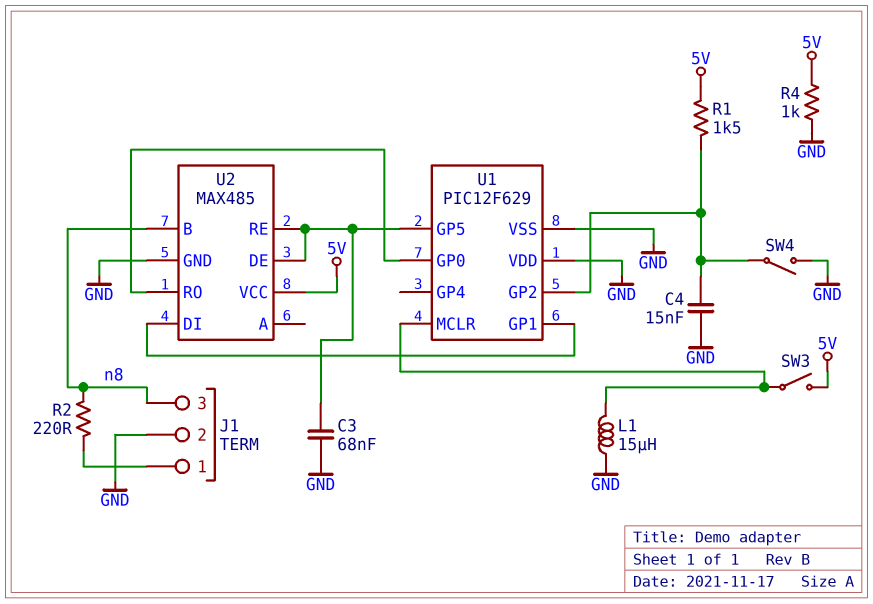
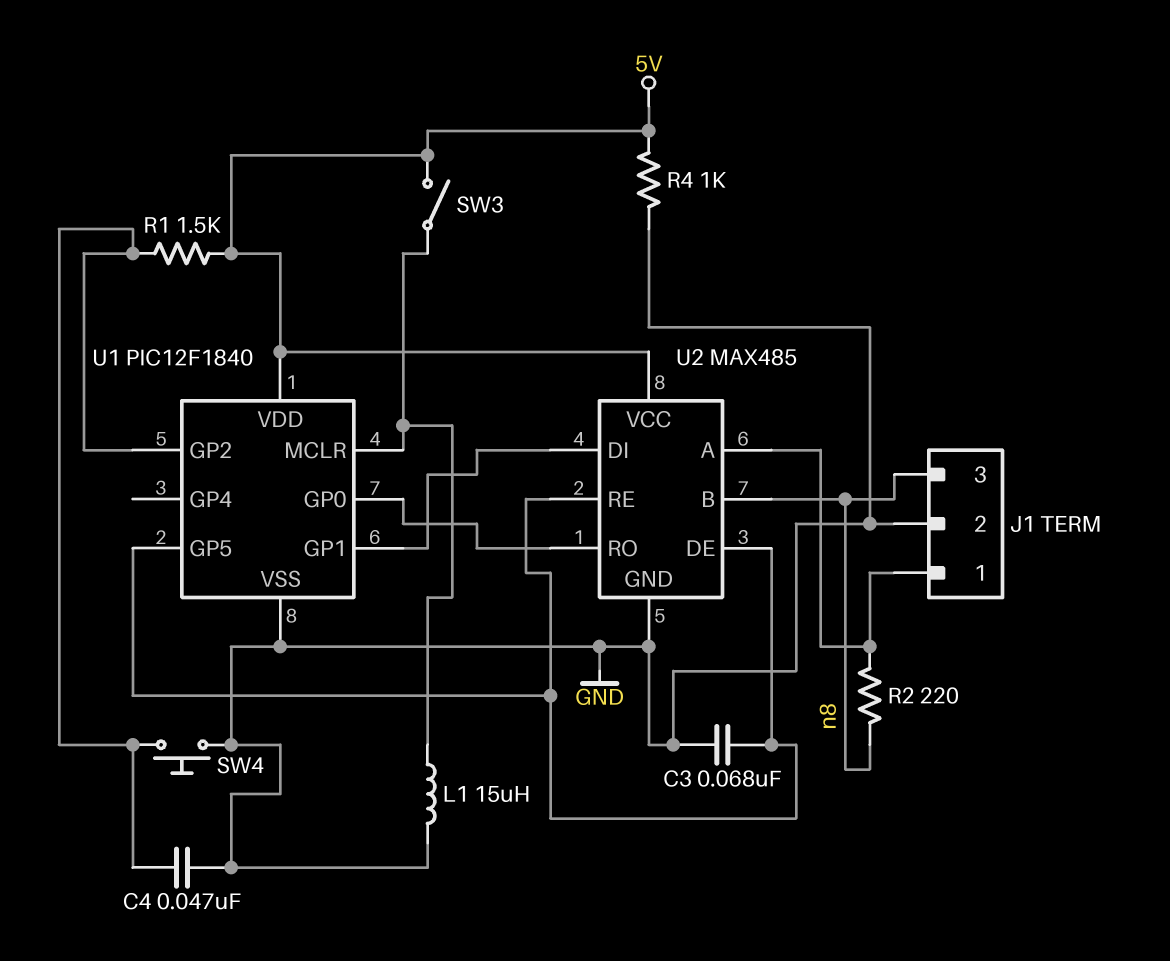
C4: 15nF (GND, U1/GP2) -> 47nF (GND, U1/GP2)
SW4: switch (GND, U1/GP2) -> button (GND, U1/GP2)
U1: PIC12F629 -> PIC12F1840
U1 pin VDD: GND -> 5V
U2 pin A: none -> J1/1

